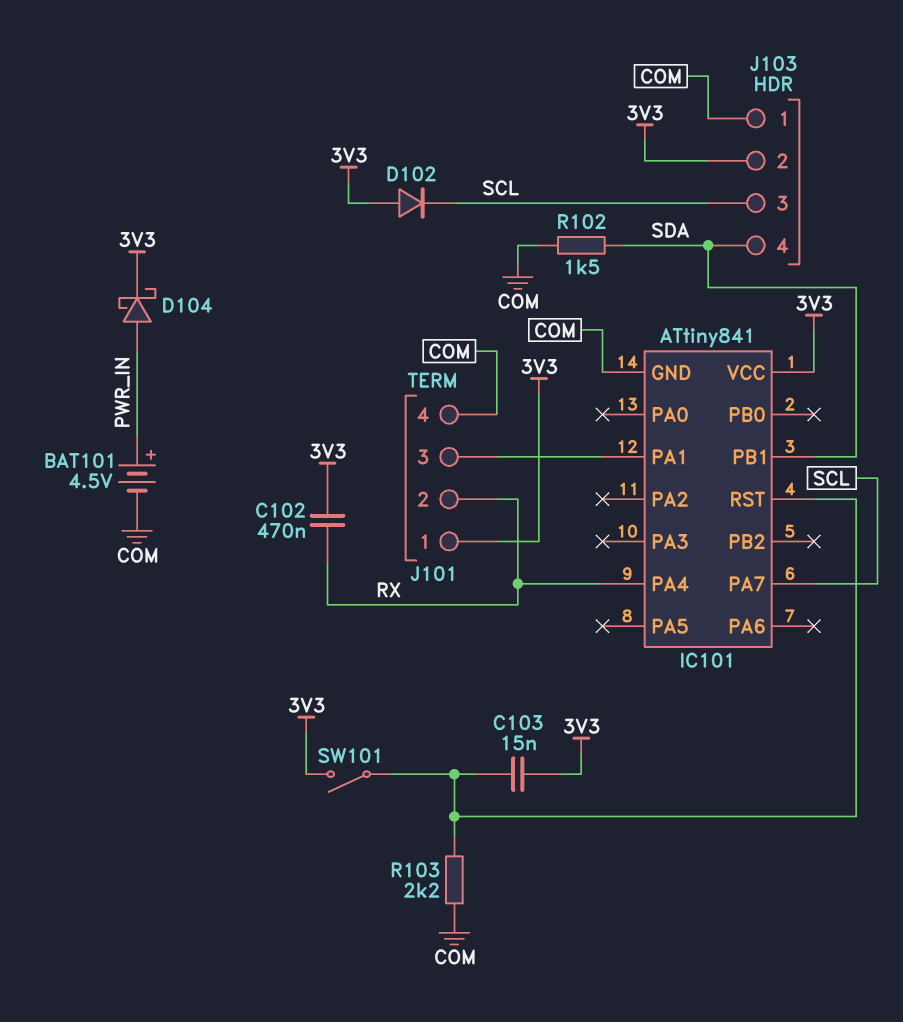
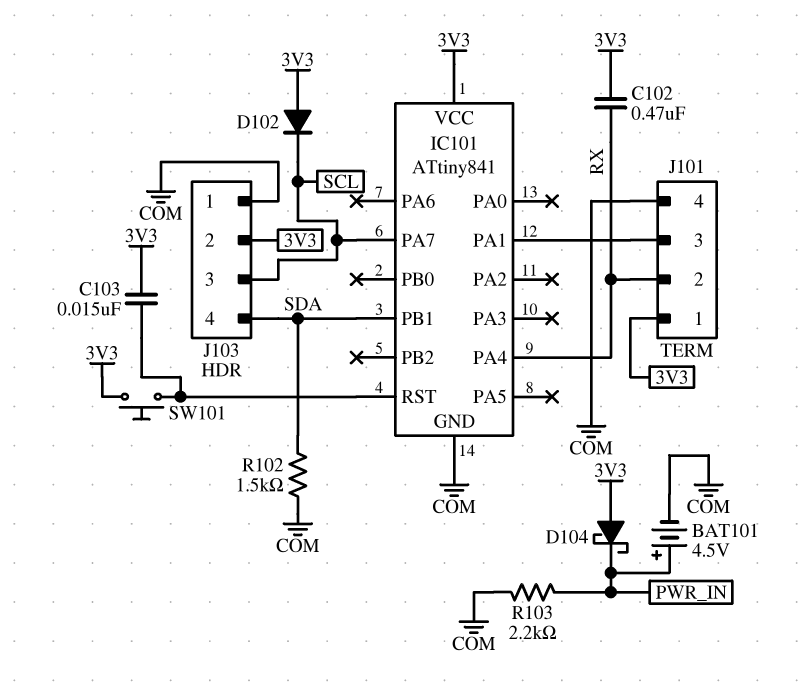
D104: schottky (A PWR_IN, K 3V3) -> schottky (A 3V3, K PWR_IN)
R103: 2.2k (COM, IC101/RST) -> 2.2k (COM, PWR_IN)
SW101: switch (3V3, IC101/RST) -> button (3V3, IC101/RST)

